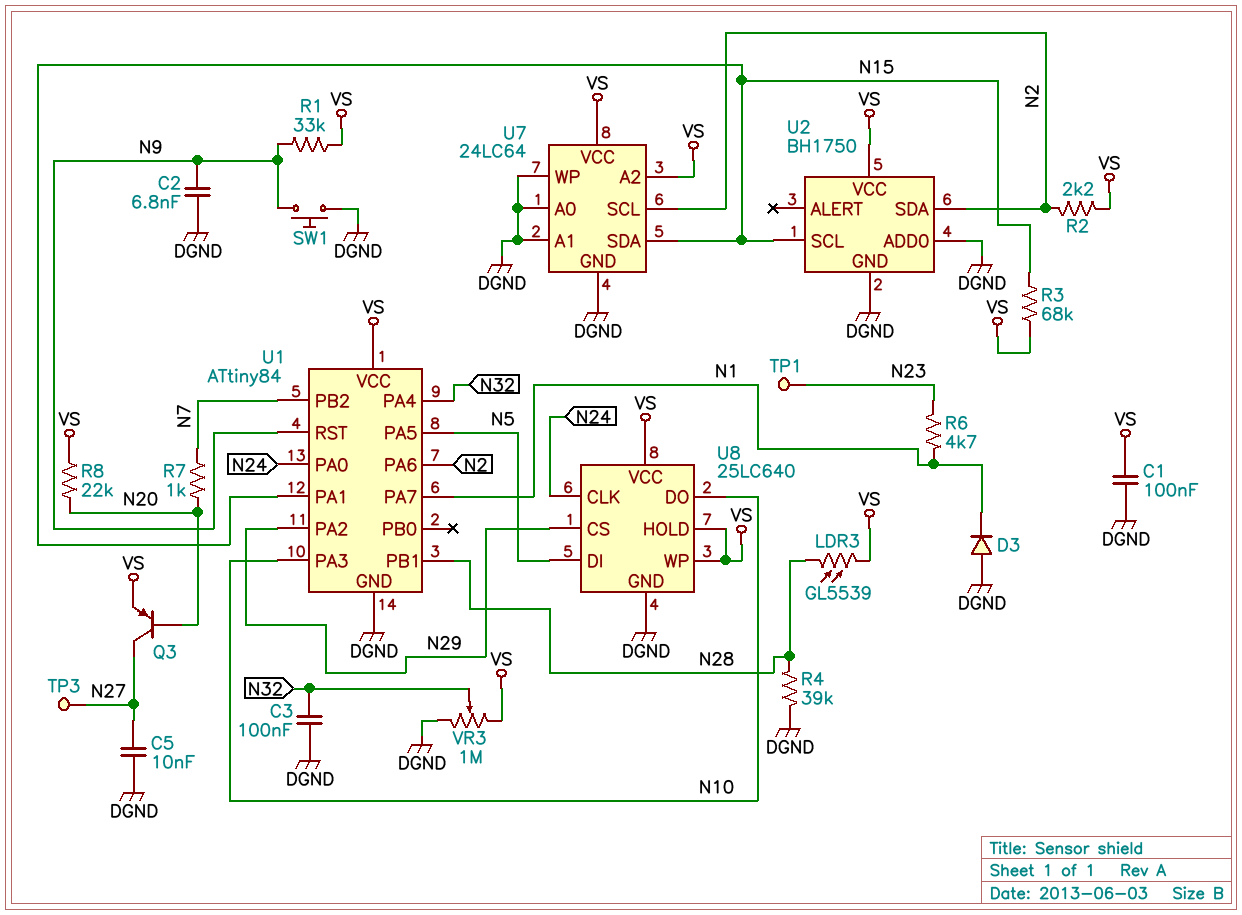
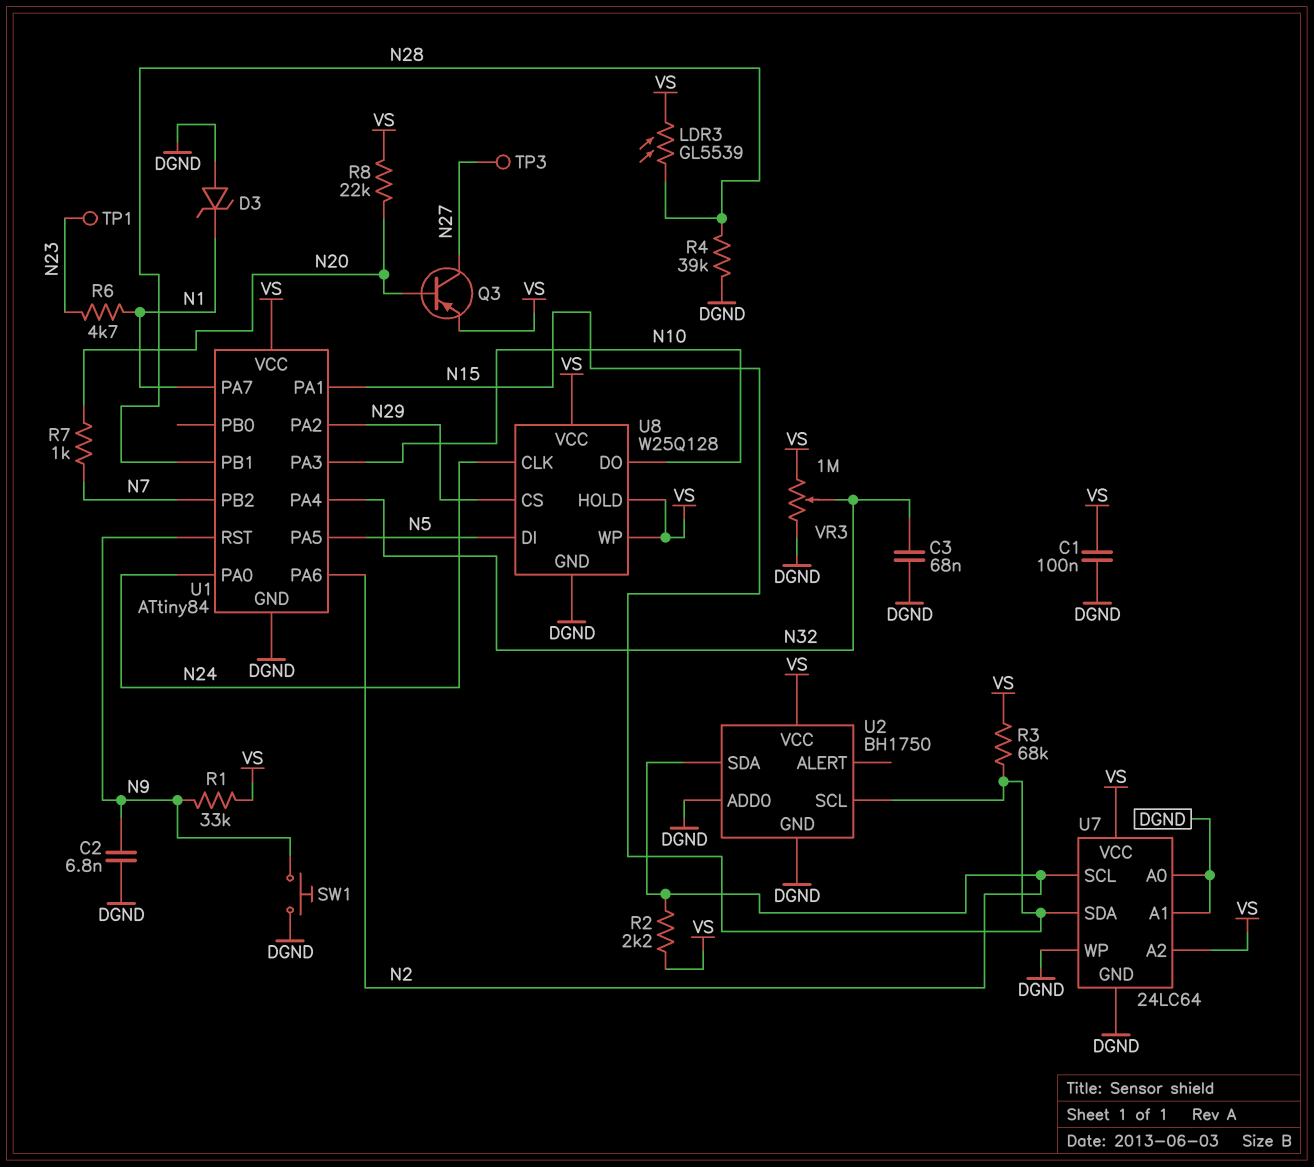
C3: 100nF (DGND, N32) -> 68nF (DGND, N32)
C5: 10nF (DGND, N27) -> none
D3: diode (A DGND, K N1) -> zener (A DGND, K N1)
U8: 25LC640 -> W25Q128

